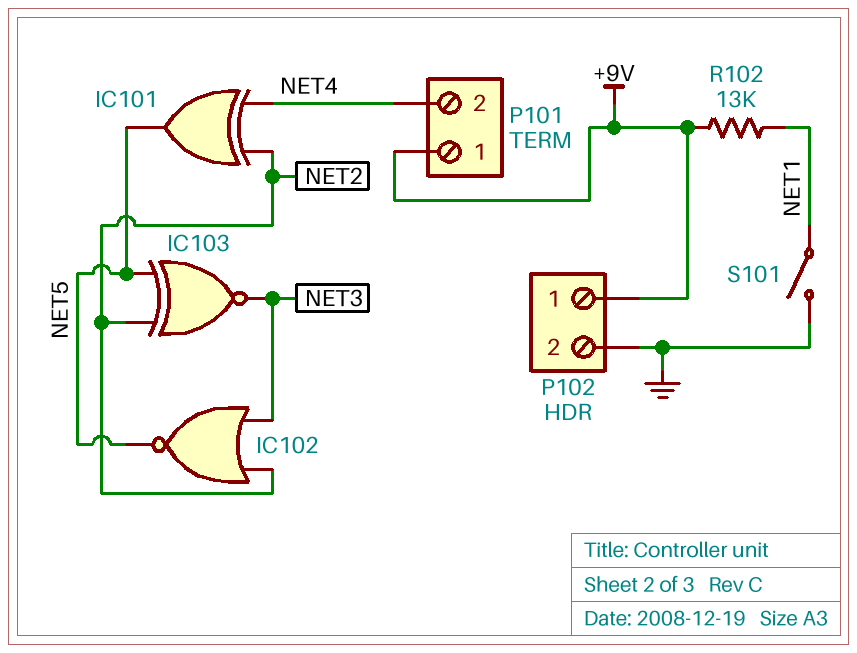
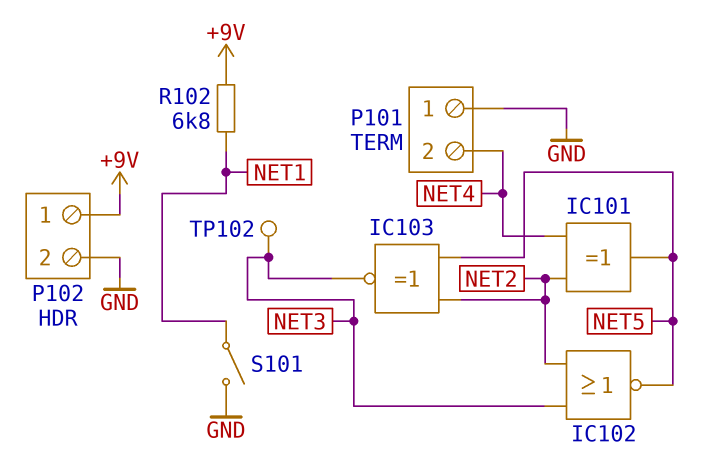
P101 pin 1: +9V -> GND
R102: 13k (+9V, NET1) -> 6.8k (+9V, NET1)
TP102: none -> test point (NET3)

